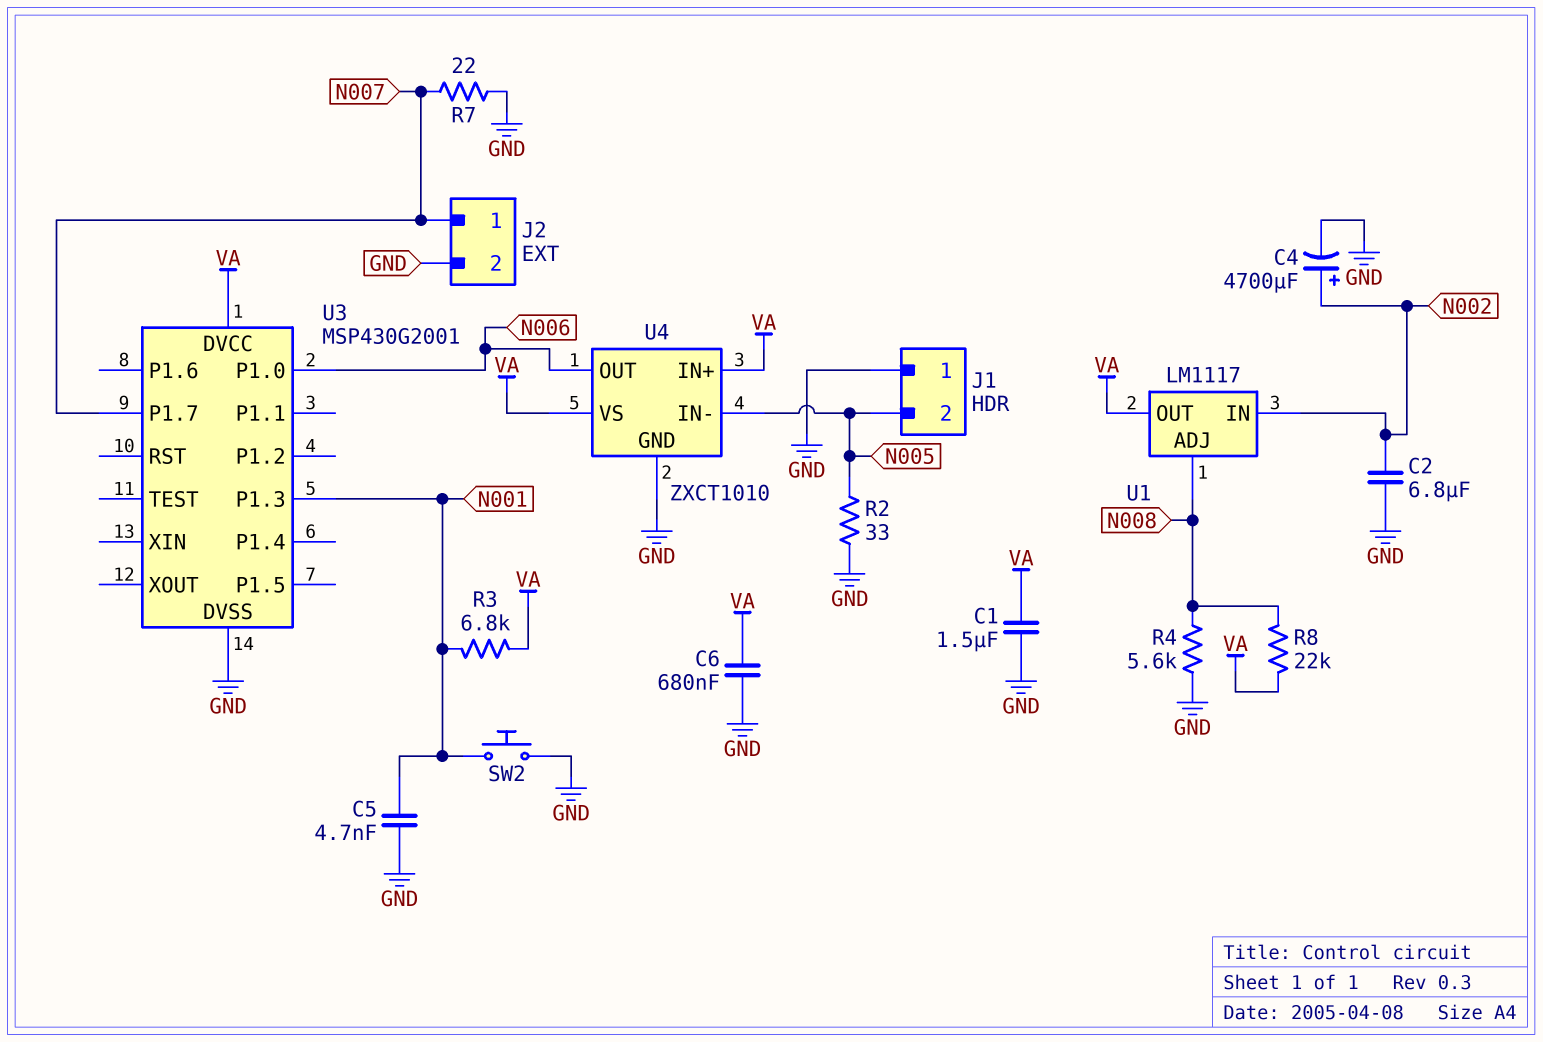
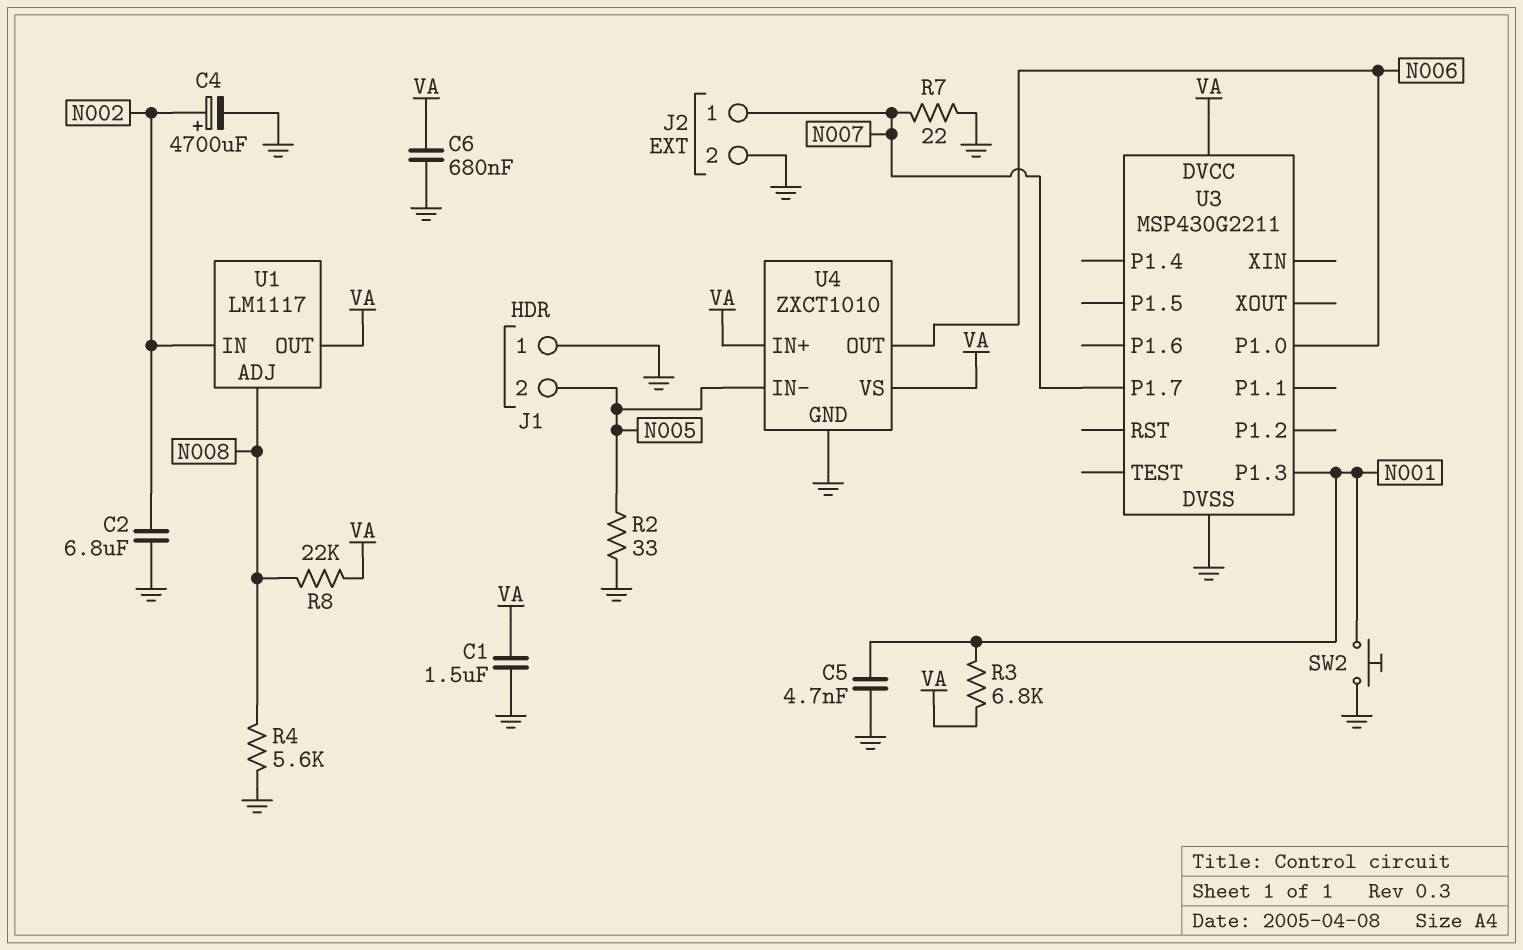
U3: MSP430G2001 -> MSP430G2211

